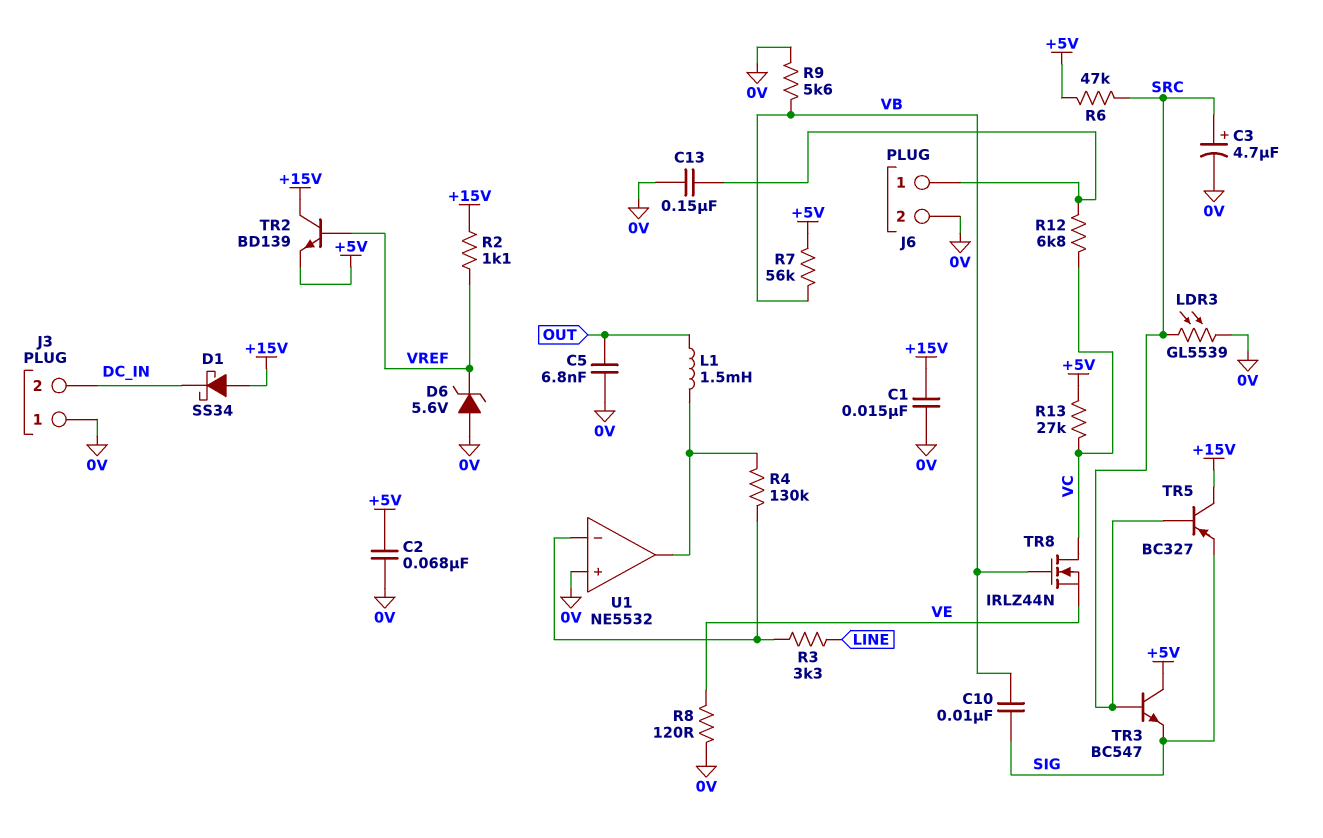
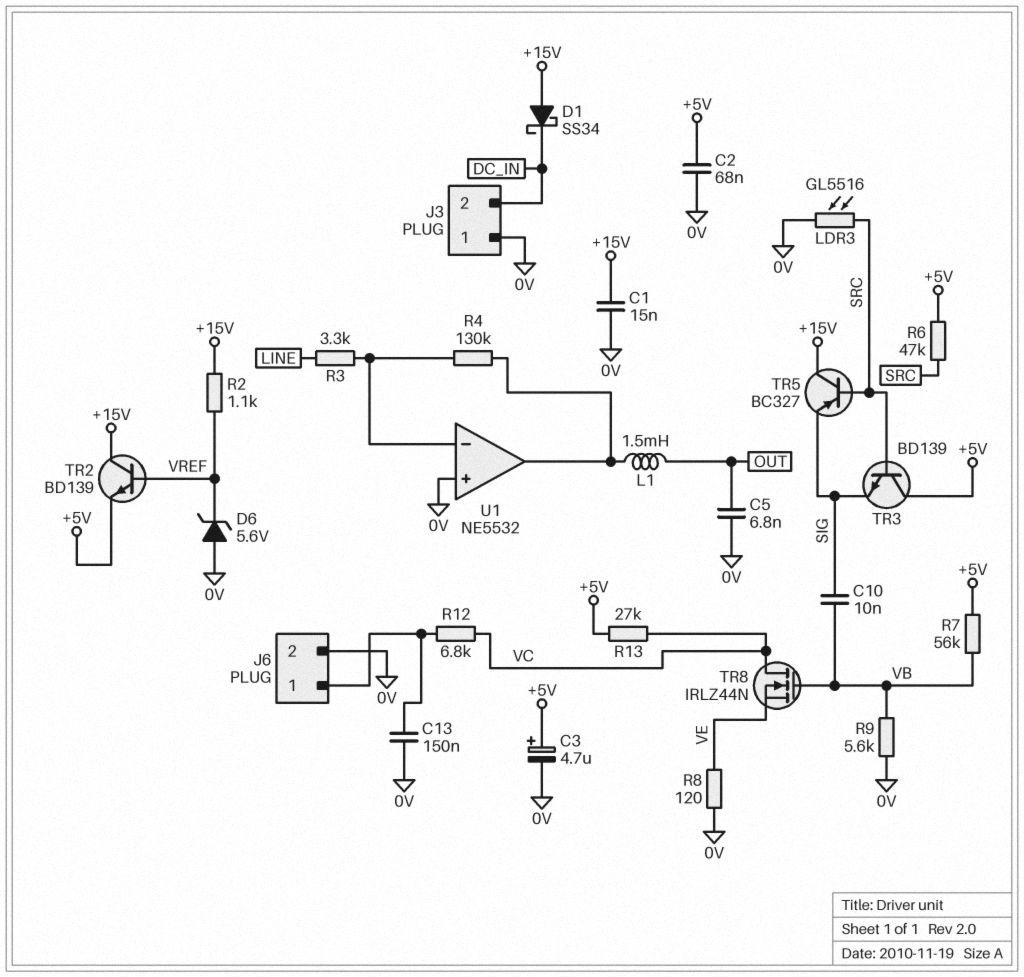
C3: 4.7uF (plus SRC, minus 0V) -> 4.7uF (plus +5V, minus 0V)
LDR3: GL5539 (0V, SRC) -> GL5516 (0V, SRC)
TR3: NPN BC547 (B SRC, C +5V, E SIG) -> NPN BD139 (B SRC, C +5V, E SIG)

